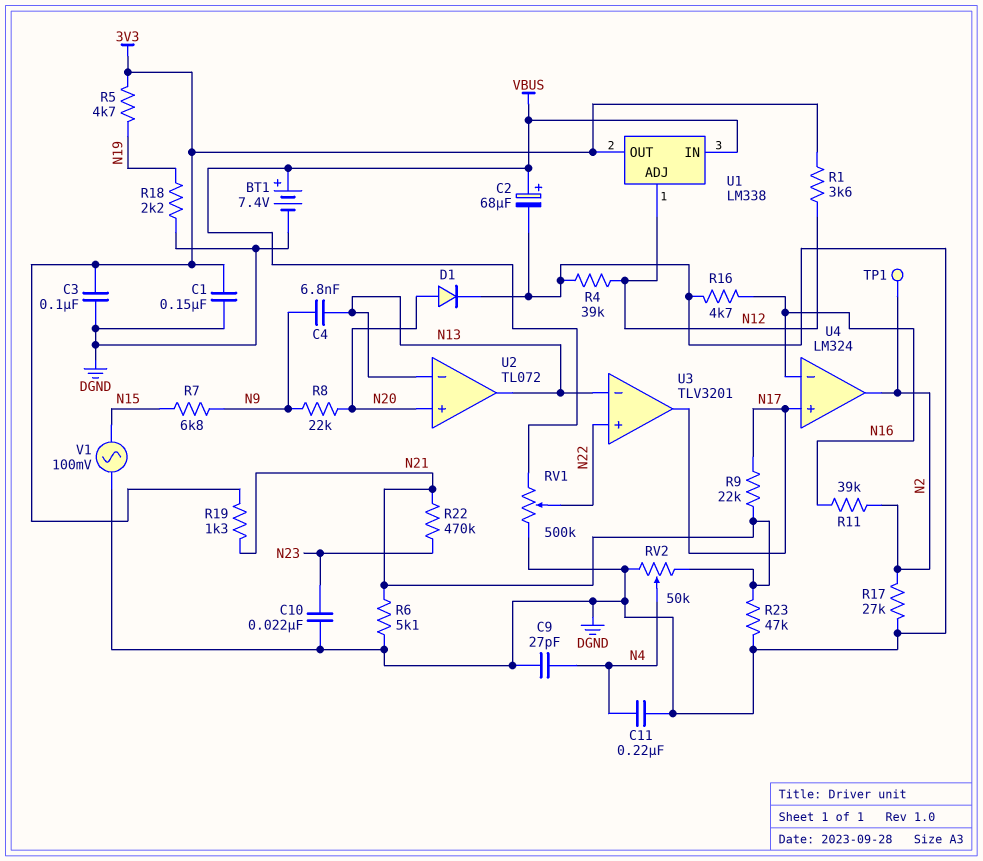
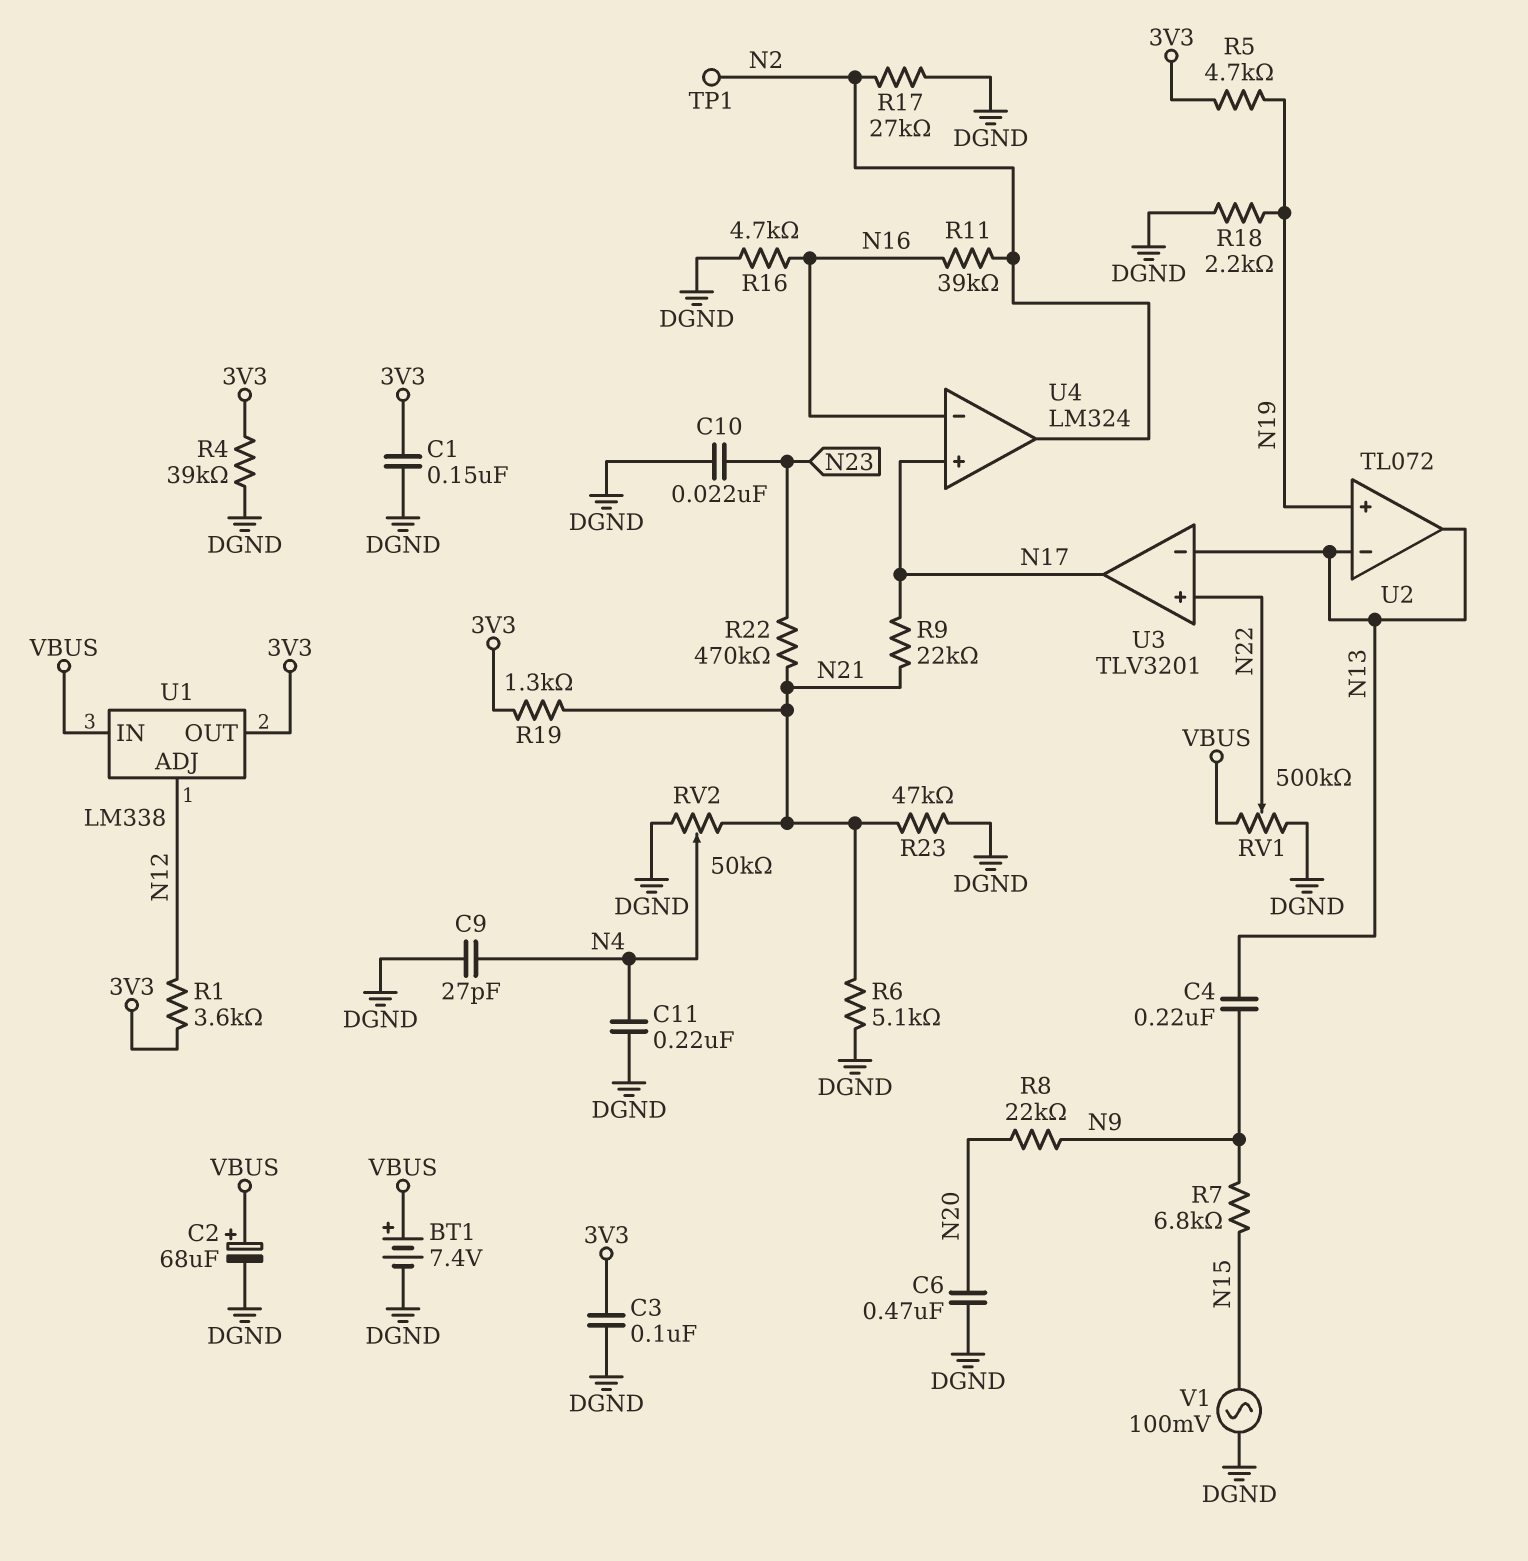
C4: 6.8nF (N9, N13) -> 220nF (N9, N13)
C6: none -> 470nF (DGND, N20)
D1: diode (A N20, K DGND) -> none
R4: 39k (DGND, N12) -> 39k (3V3, DGND)
U2 pin in+: N20 -> N19

